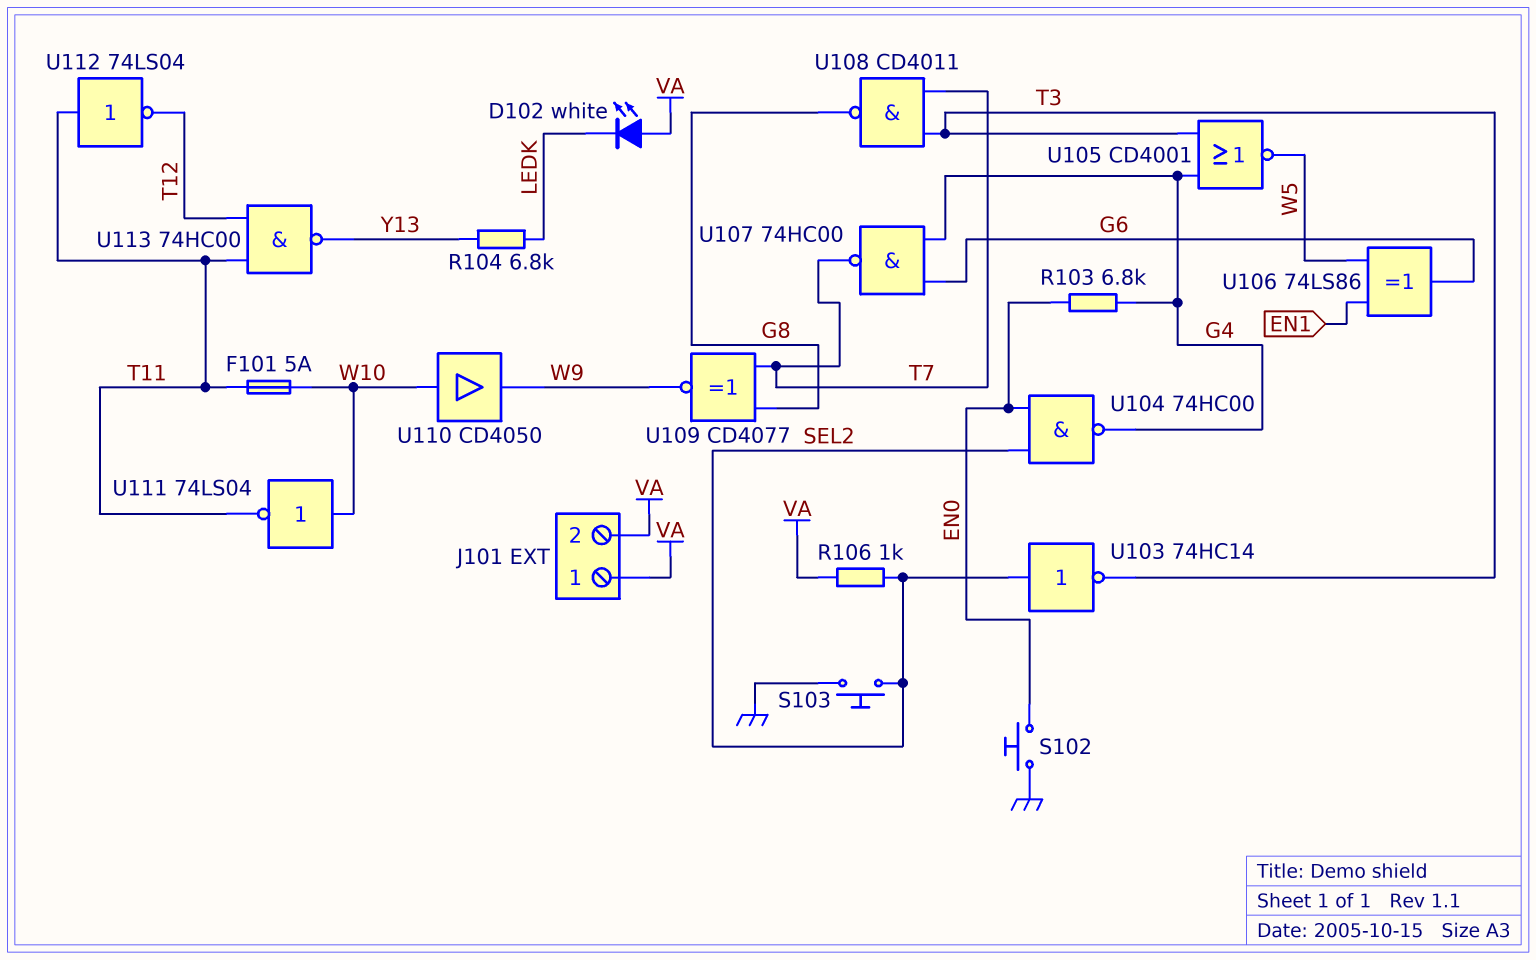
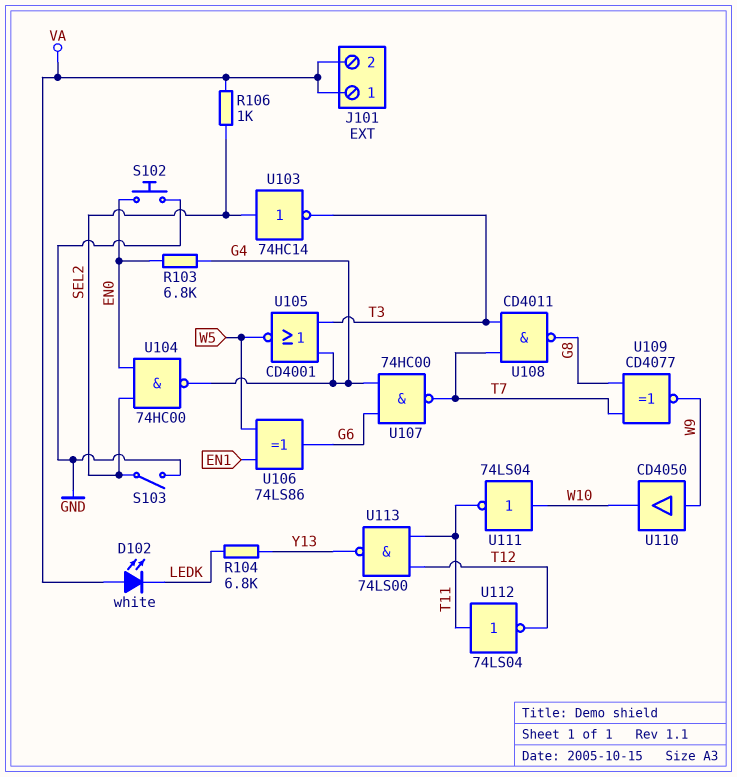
F101: 5A (T11, W10) -> none
S103: button (GND, SEL2) -> switch (GND, SEL2)
U110: buffer CD4050 (in W10, out W9) -> buffer CD4050 (in W9, out W10)
U113: NAND 74HC00 (in T11, in T12, out Y13) -> NAND 74LS00 (in T11, in T12, out Y13)

